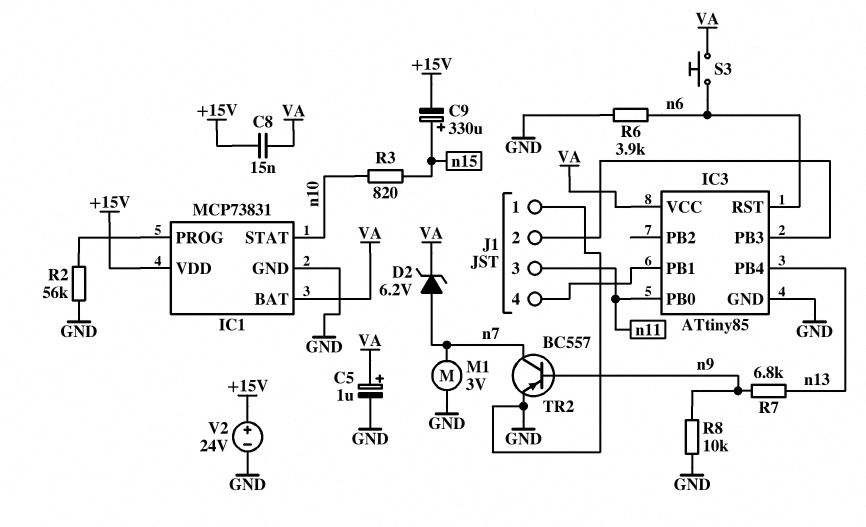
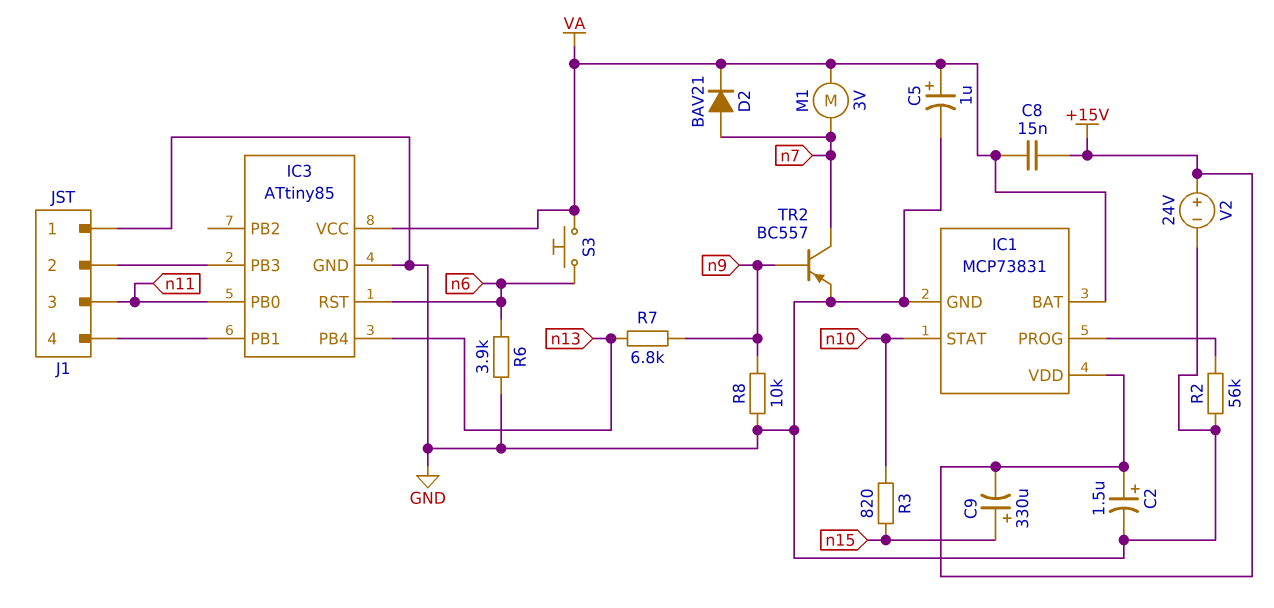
C2: none -> 1.5uF (plus +15V, minus GND)
D2: zener 6.2V (A n7, K VA) -> diode BAV21 (A n7, K VA)
M1: motor 3V (GND, n7) -> motor 3V (VA, n7)

